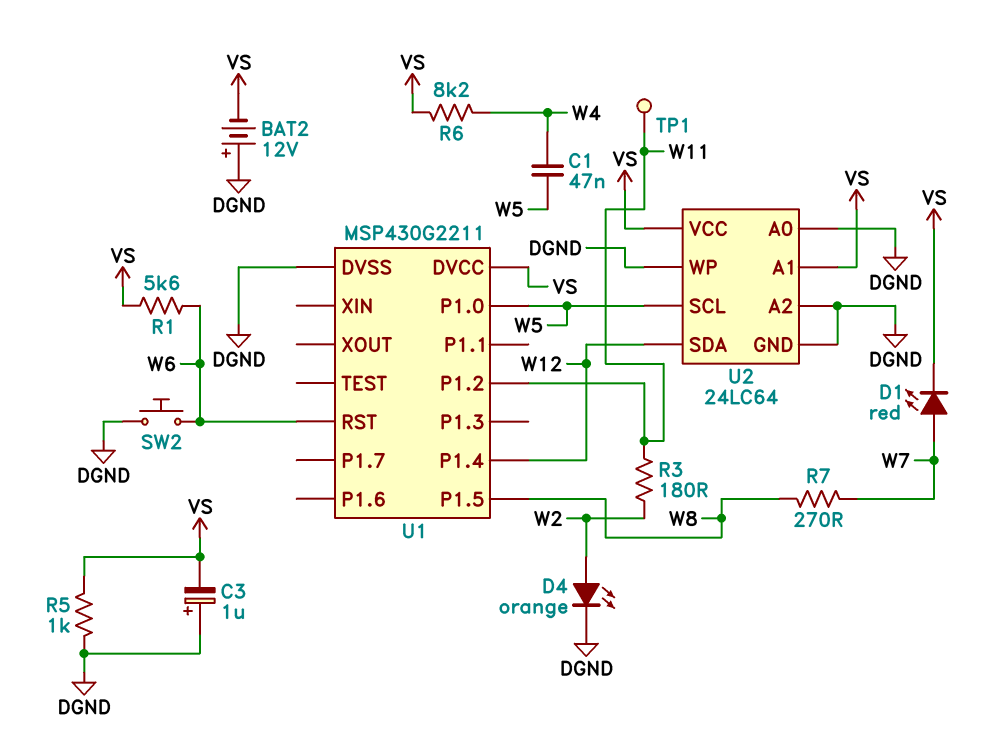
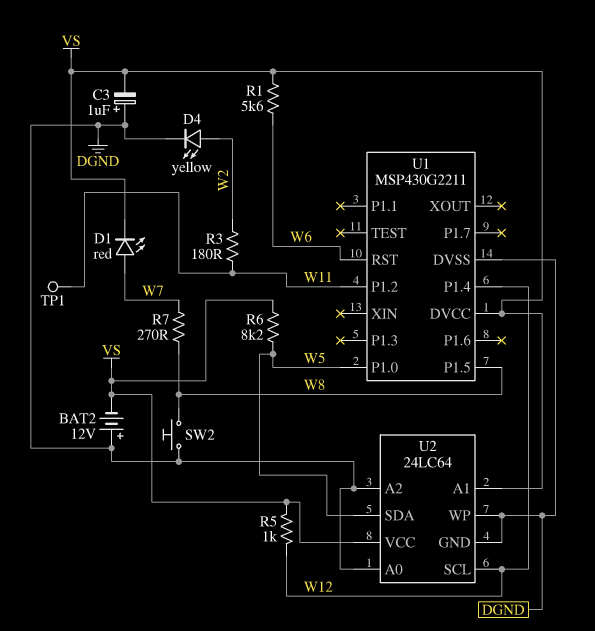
C1: 47nF (W4, W5) -> none
D4: LED orange (A W2, K DGND) -> LED yellow (A W2, K DGND)
R5: 1k (DGND, VS) -> 1k (VS, W12)
R6: 8.2k (VS, W4) -> 8.2k (VS, W5)
SW2: button (DGND, W6) -> button (DGND, W8)
U2 pin SCL: W5 -> W12
U2 pin SDA: W12 -> W5

